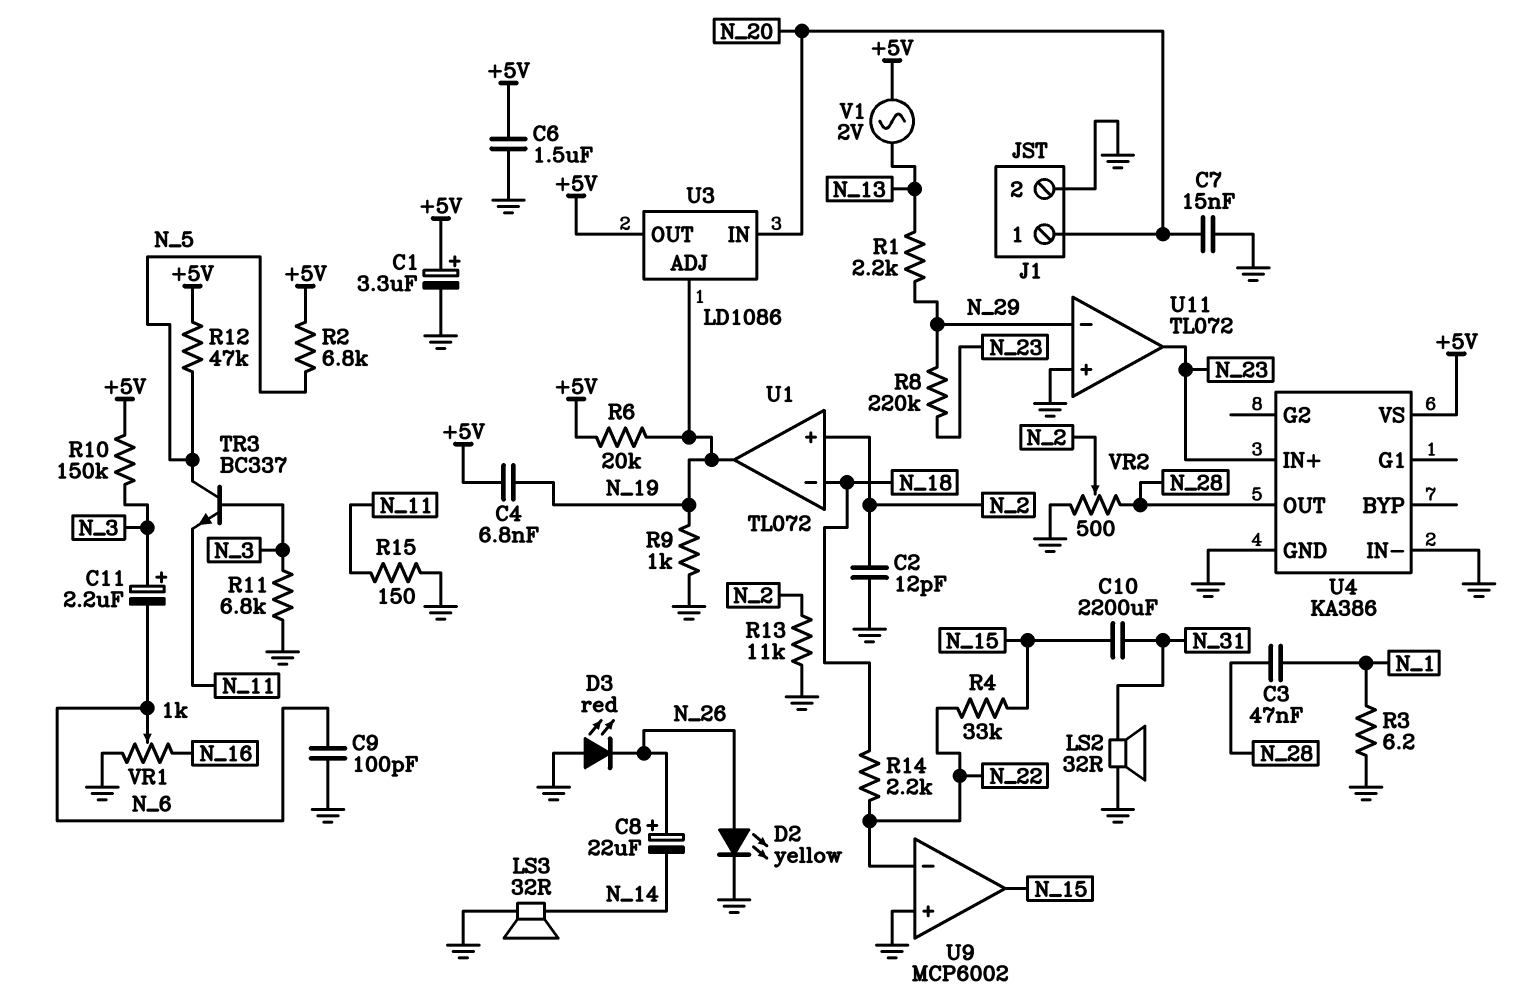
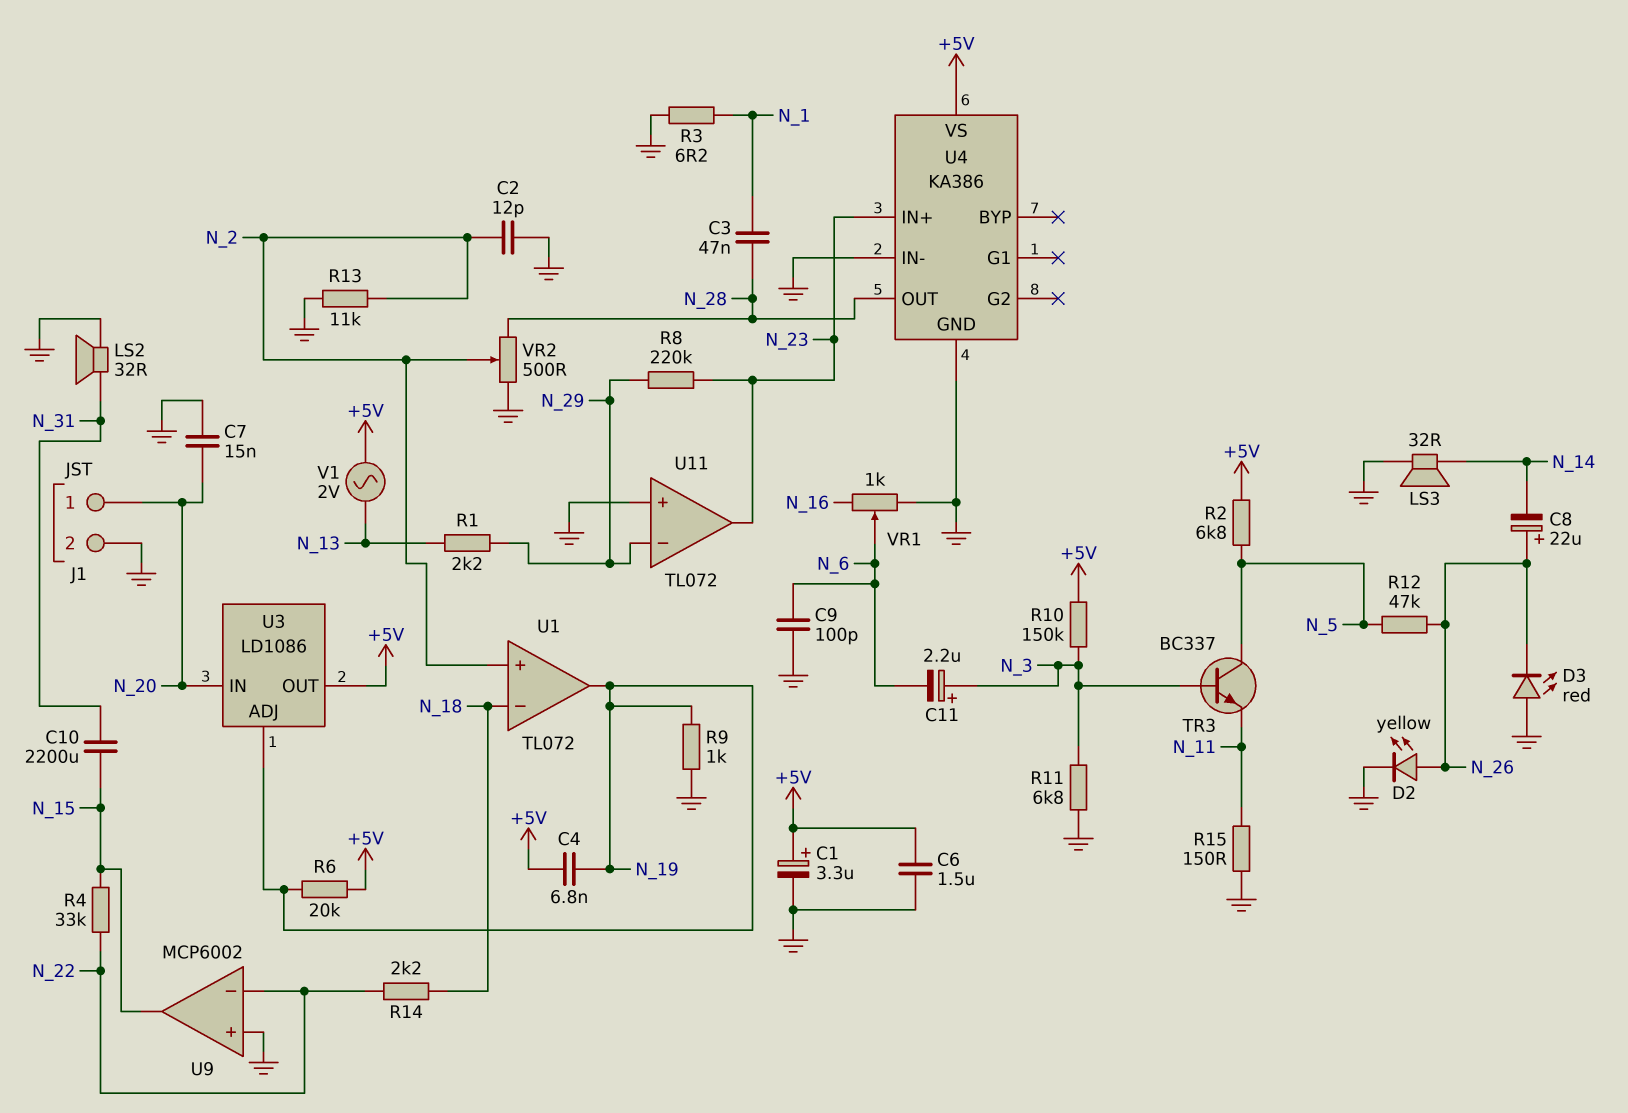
R12: 47k (+5V, N_5) -> 47k (N_5, N_26)

